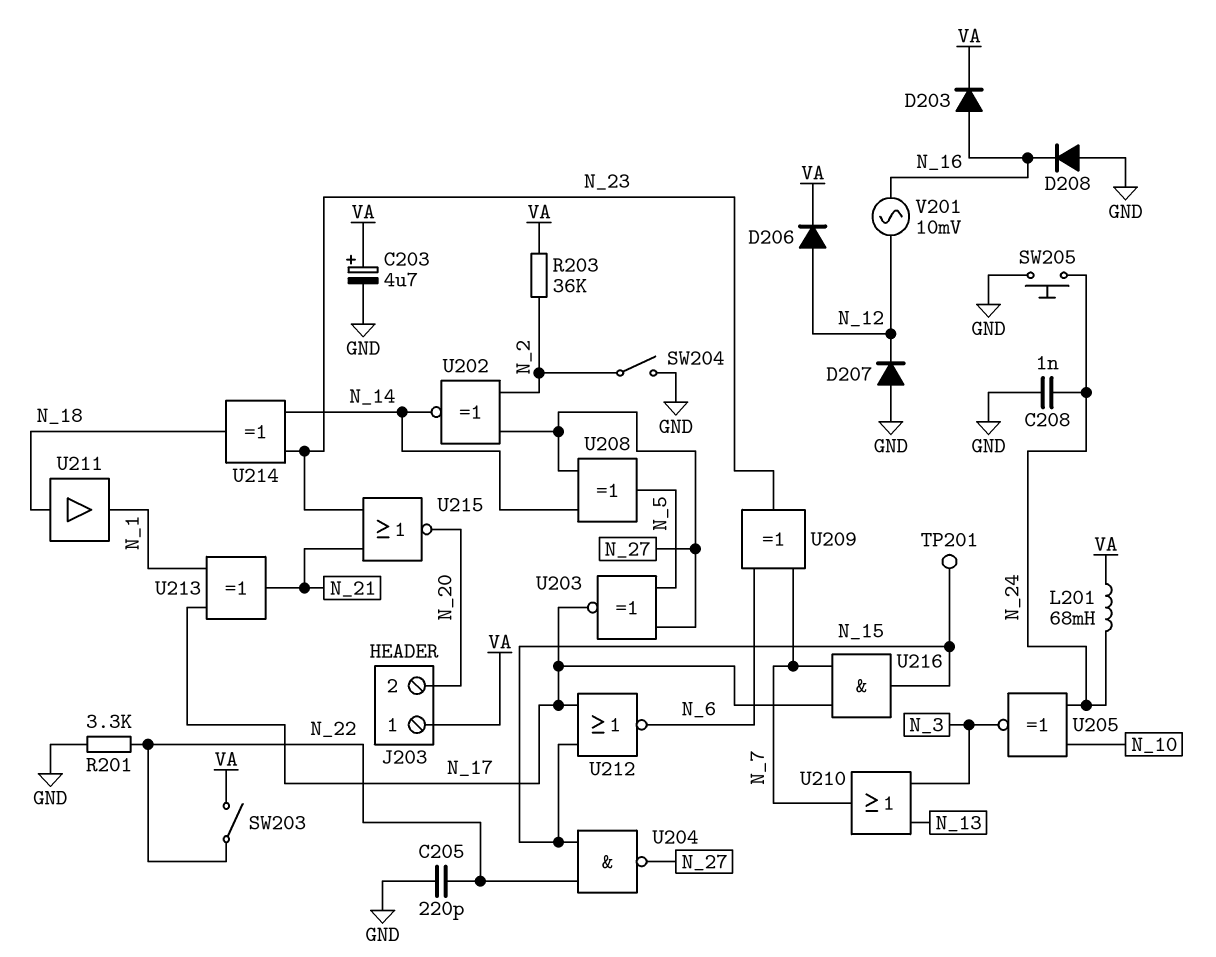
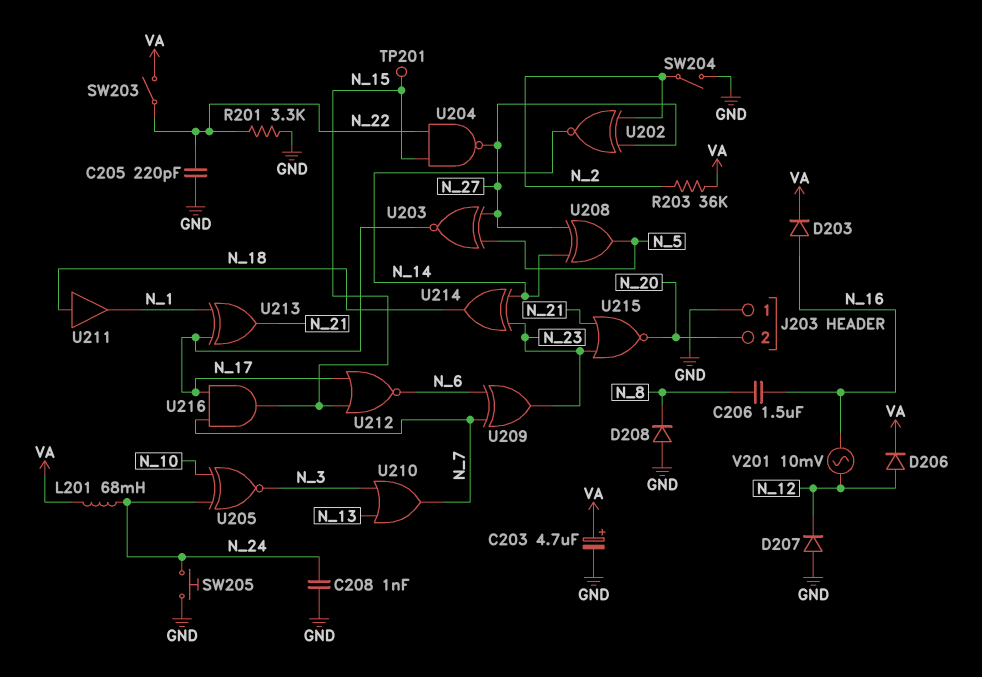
C206: none -> 1.5uF (N_8, N_16)
D208: diode (A GND, K N_16) -> diode (A GND, K N_8)
J203 pin 1: VA -> GND

